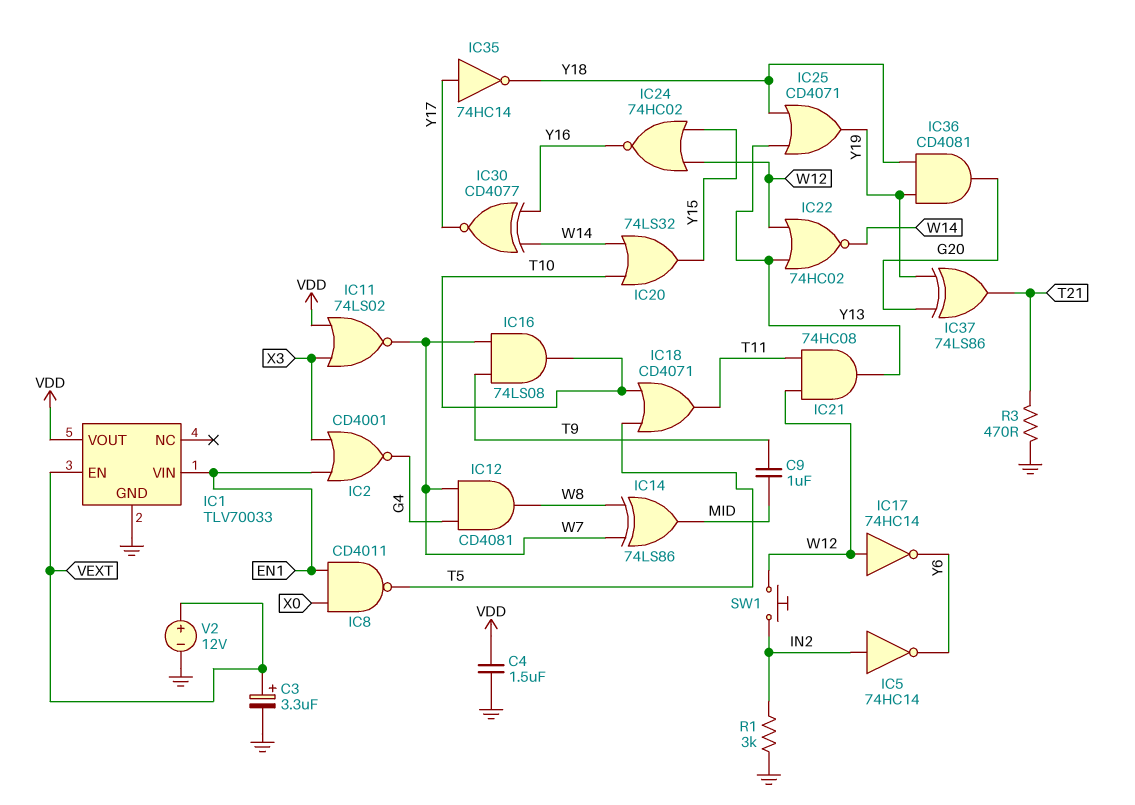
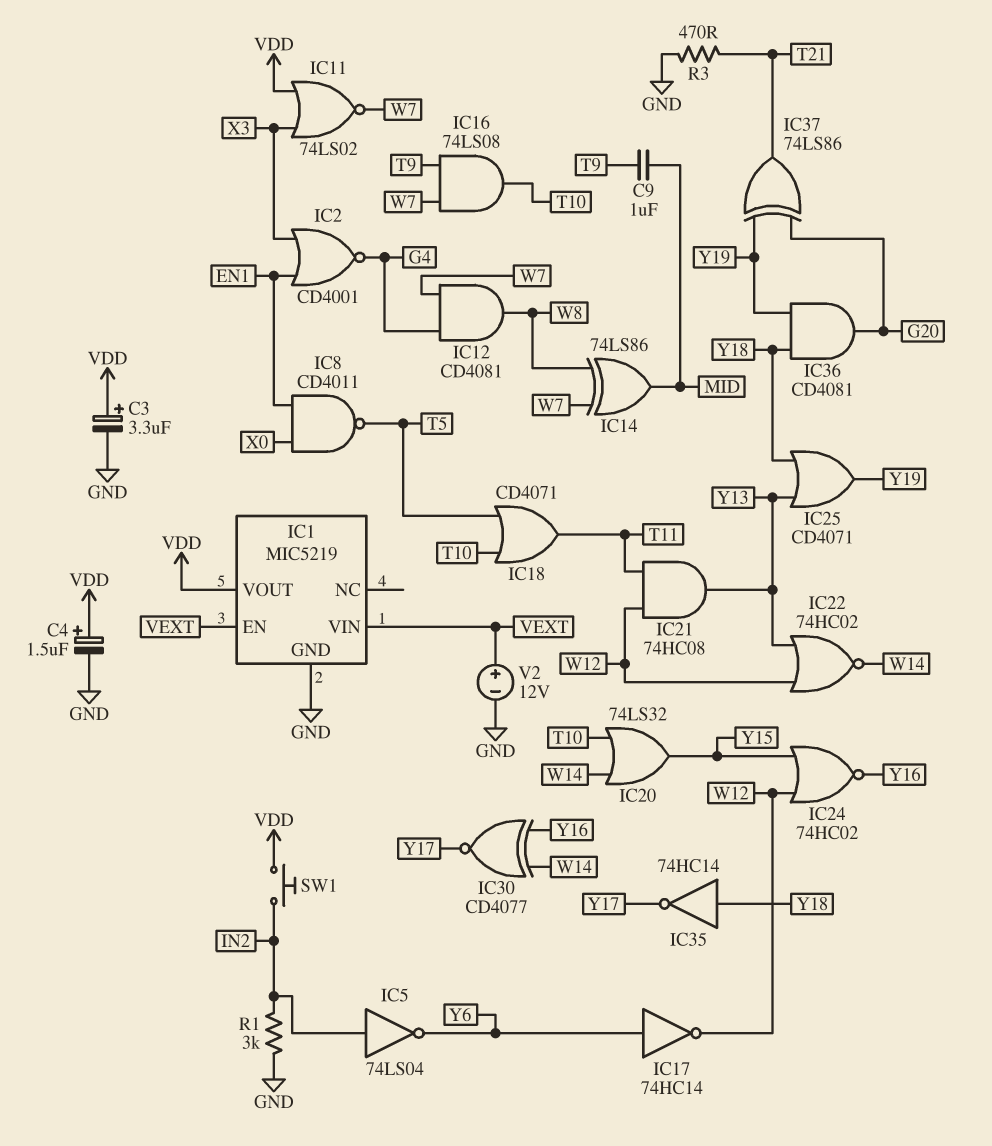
C3: 3.3uF (plus VEXT, minus GND) -> 3.3uF (plus VDD, minus GND)
C4: 1.5uF (GND, VDD) -> 1.5uF (plus VDD, minus GND)
IC1: TLV70033 -> MIC5219
IC1 pin VIN: EN1 -> VEXT
IC5: NOT 74HC14 (in IN2, out Y6) -> NOT 74LS04 (in IN2, out Y6)
IC17: NOT 74HC14 (in W12, out Y6) -> NOT 74HC14 (in Y6, out W12)
IC35: NOT 74HC14 (in Y17, out Y18) -> NOT 74HC14 (in Y18, out Y17)
SW1: button (IN2, W12) -> button (IN2, VDD)

